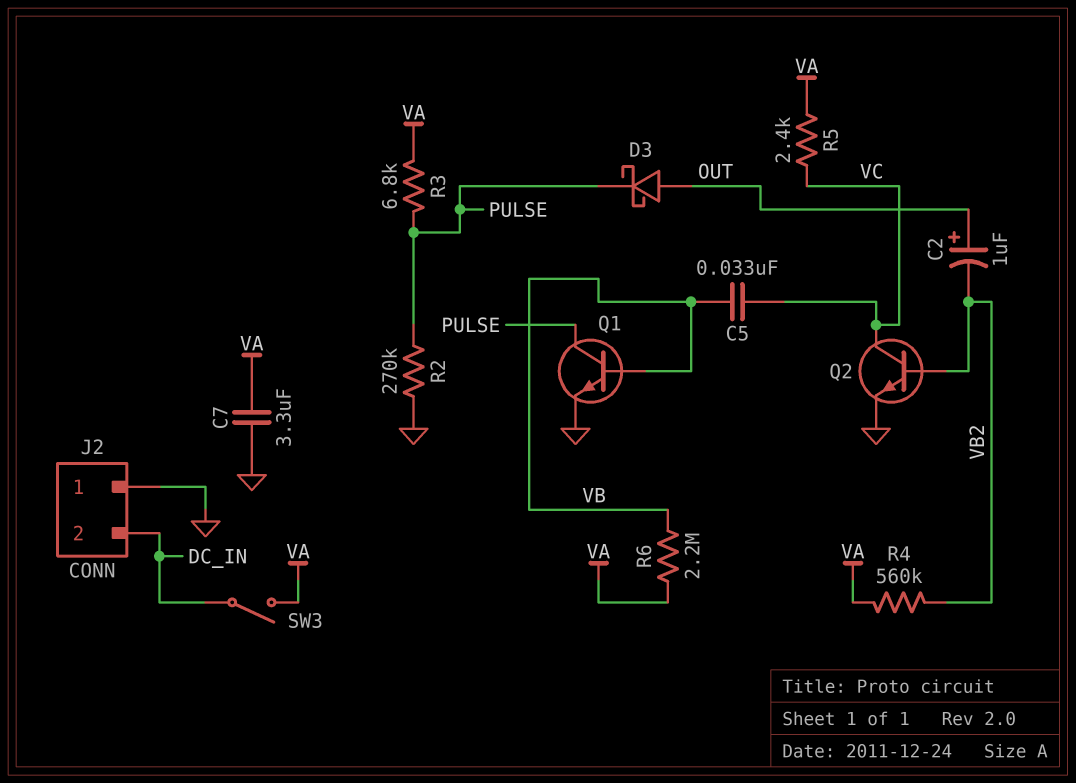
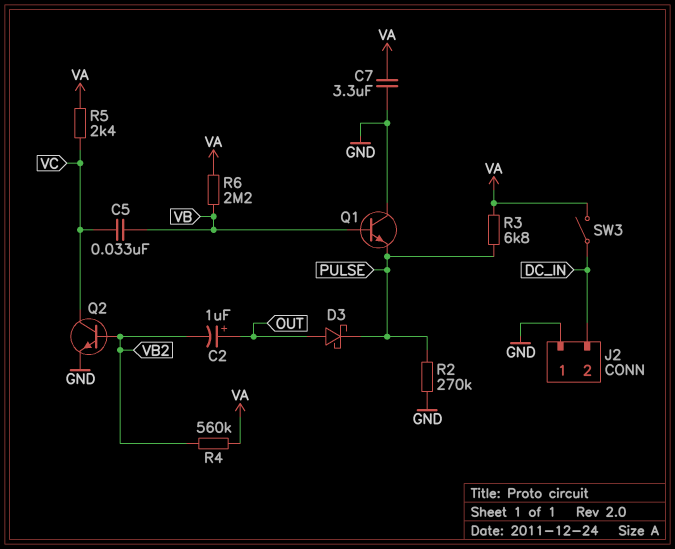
Q1: NPN (B VB, C PULSE, E GND) -> NPN (B VB, C GND, E PULSE)

